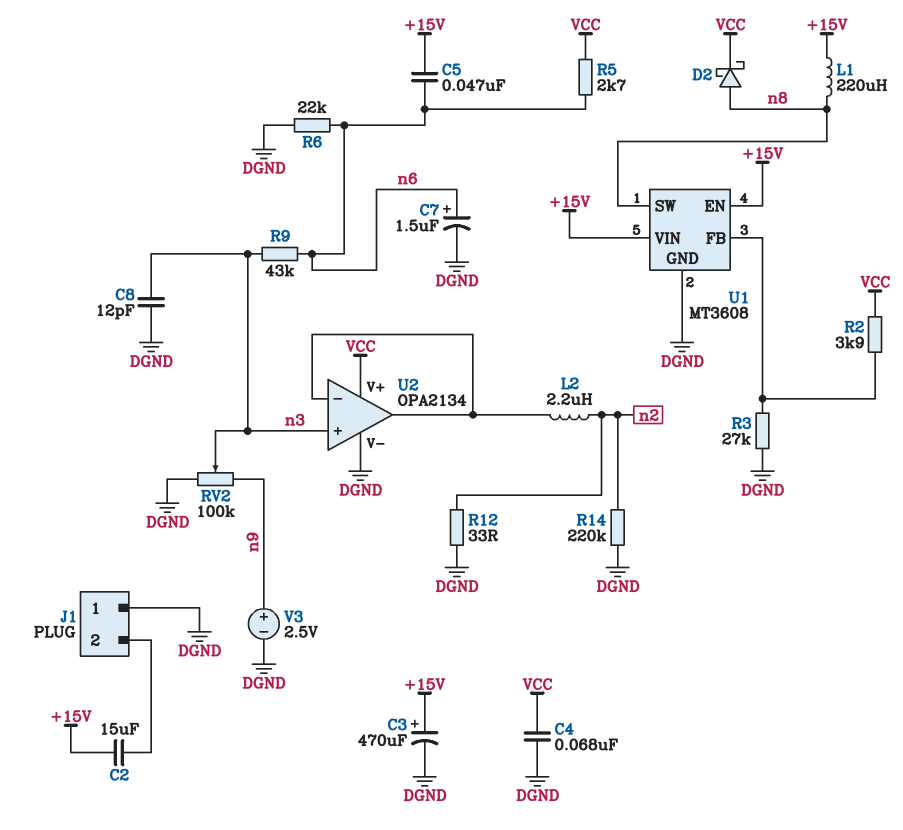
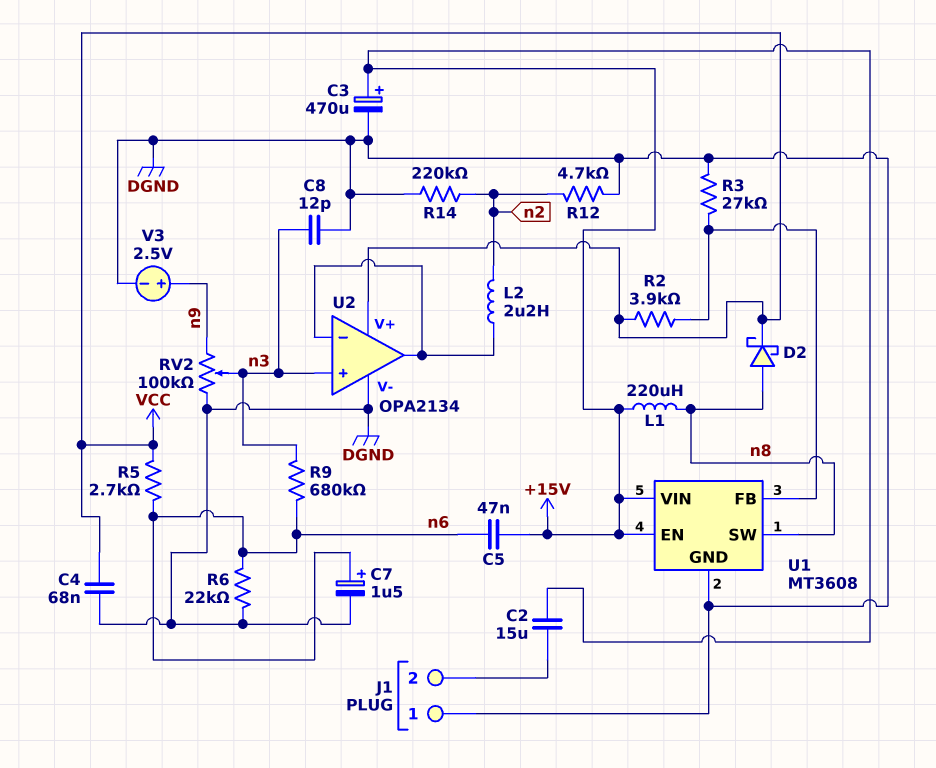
R9: 43k (n3, n6) -> 680k (n3, n6)
R12: 33 (DGND, n2) -> 4.7k (DGND, n2)

